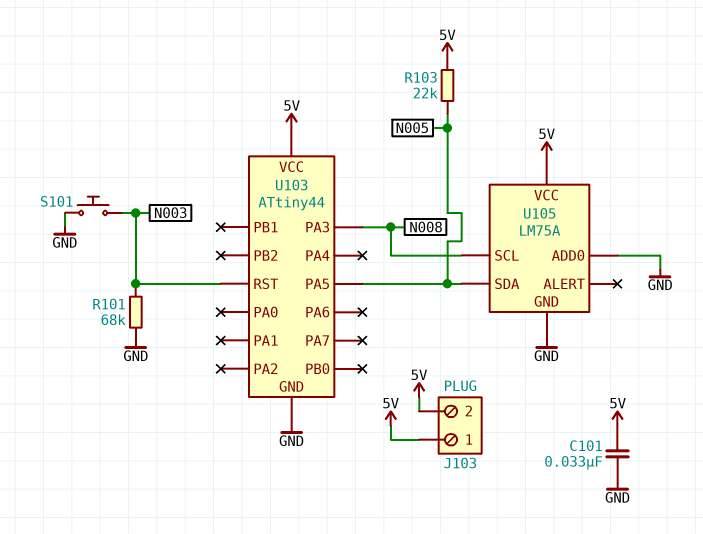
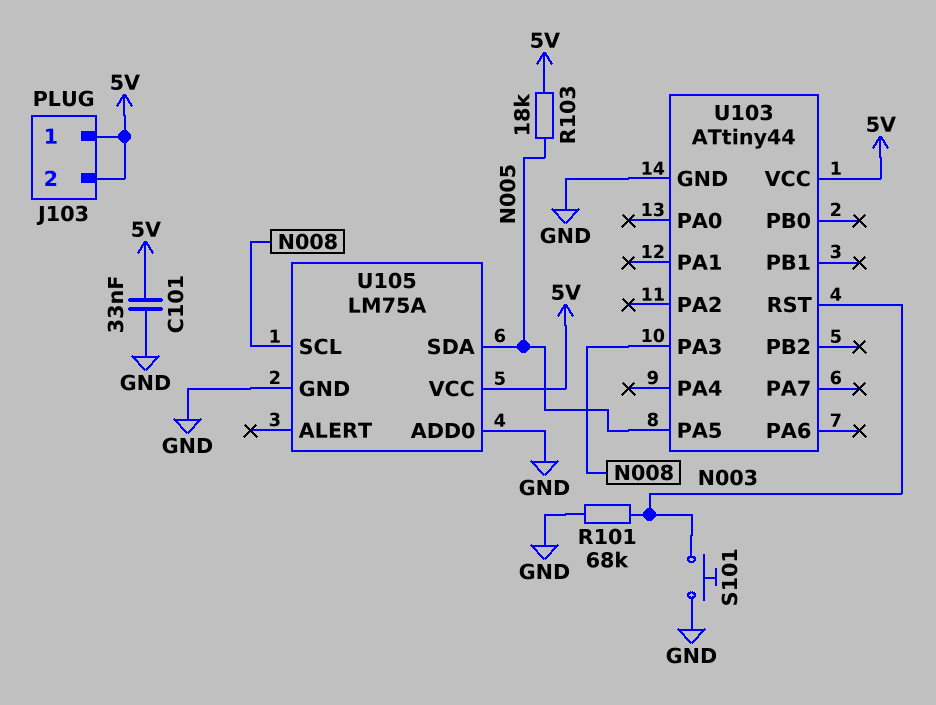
R103: 22k (5V, N005) -> 18k (5V, N005)

